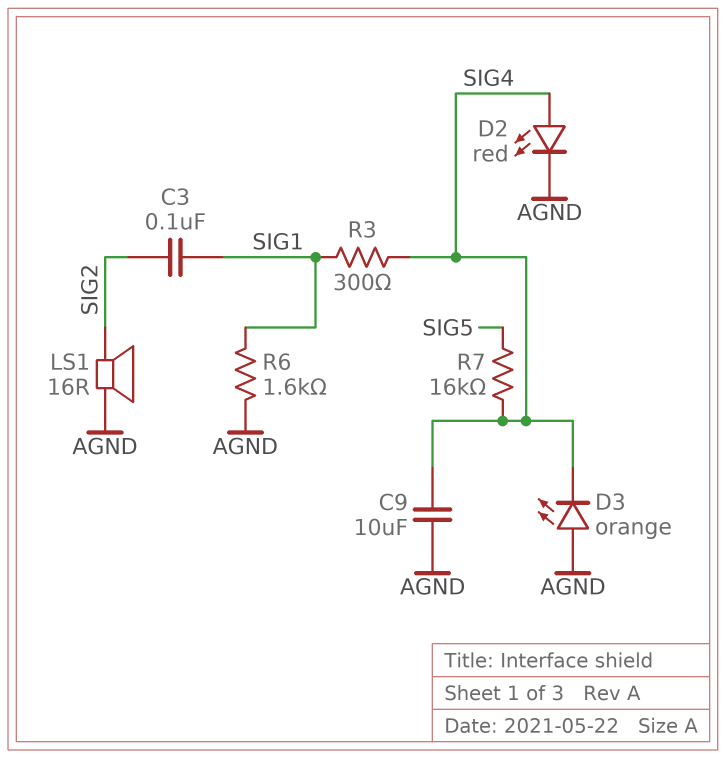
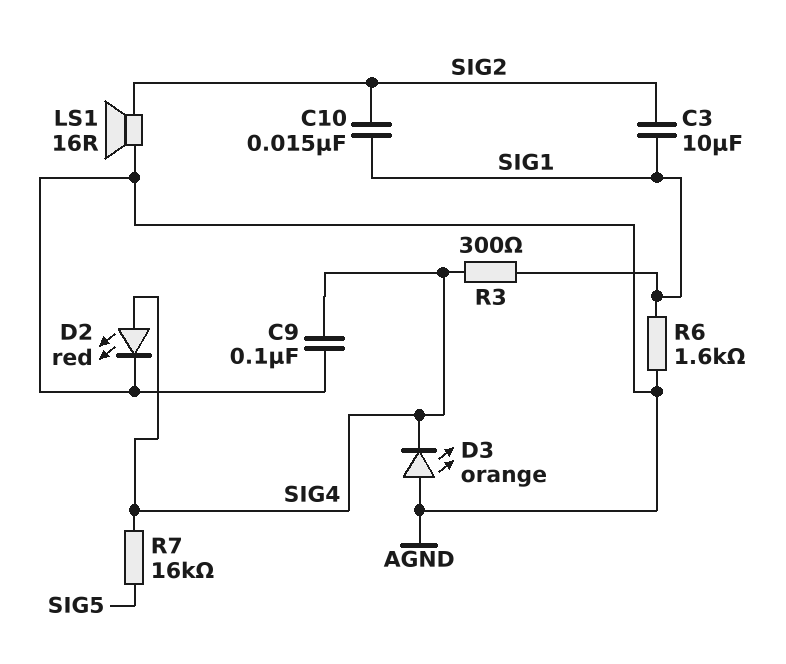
C3: 100nF (SIG1, SIG2) -> 10uF (SIG1, SIG2)
C9: 10uF (AGND, SIG4) -> 100nF (AGND, SIG4)
C10: none -> 15nF (SIG1, SIG2)

